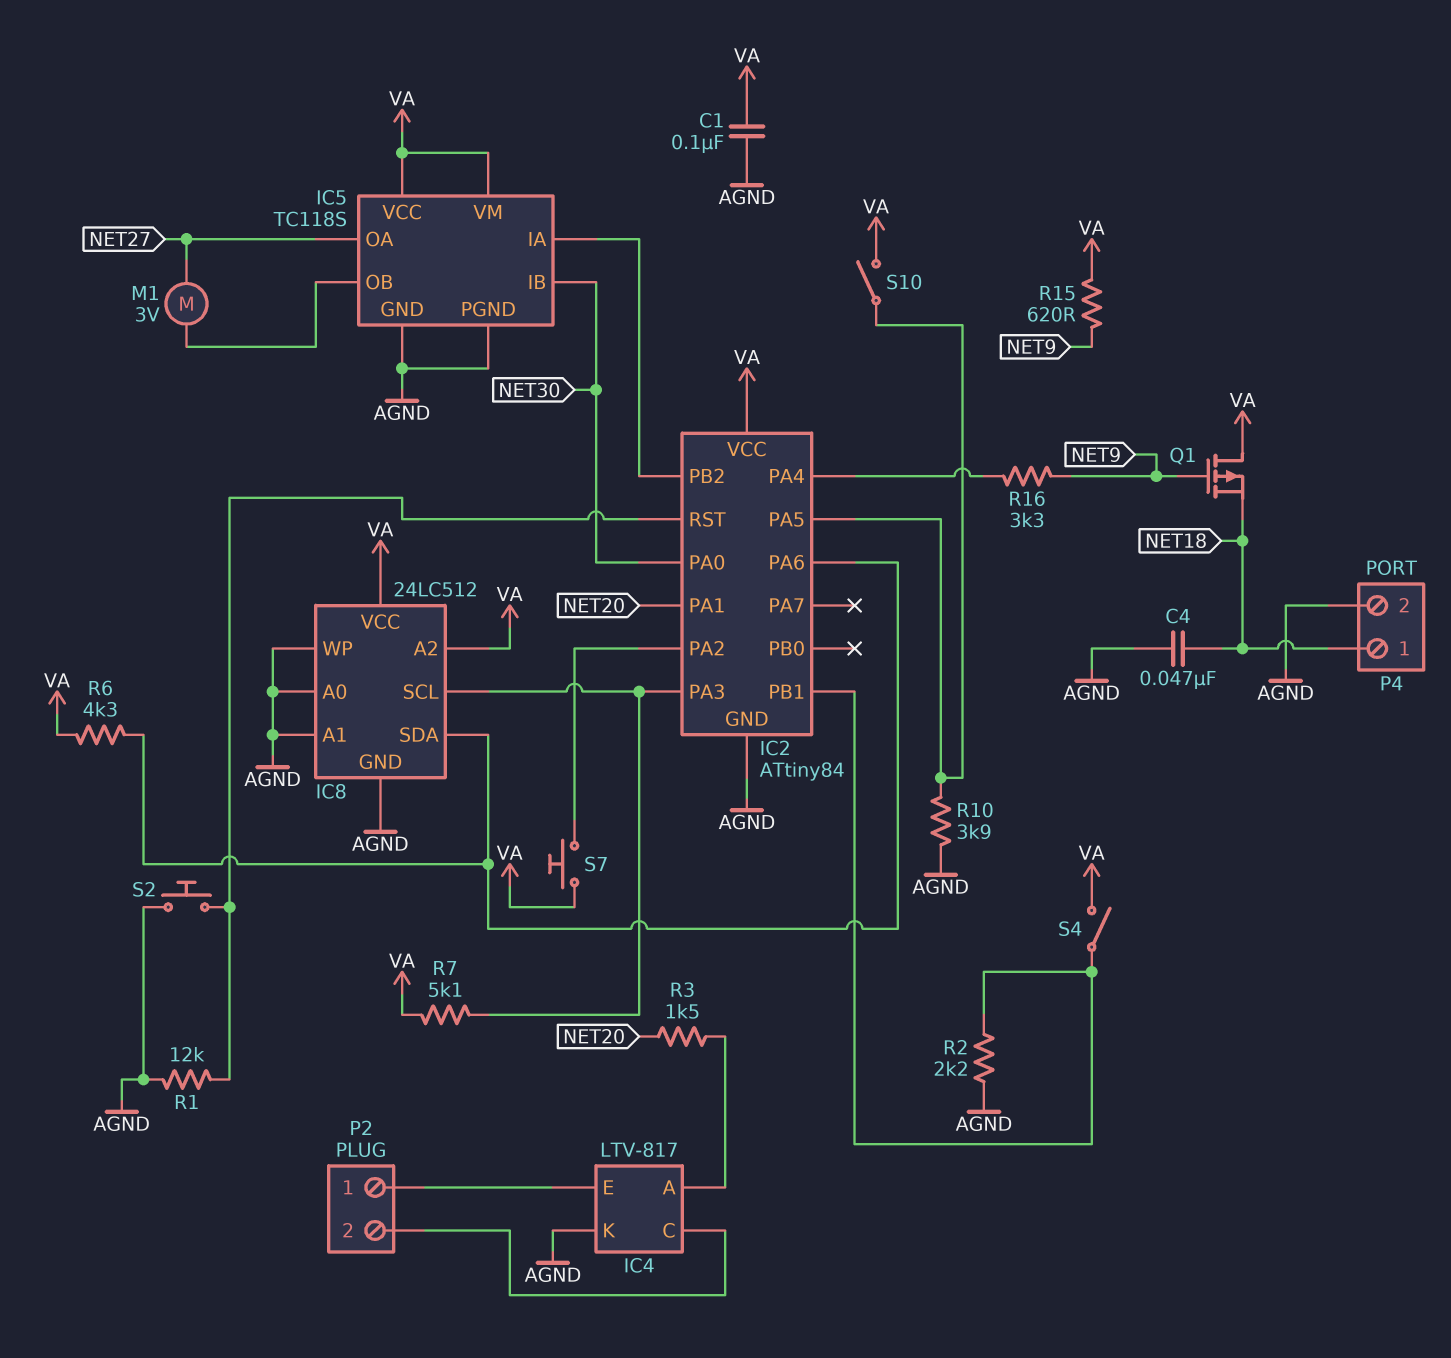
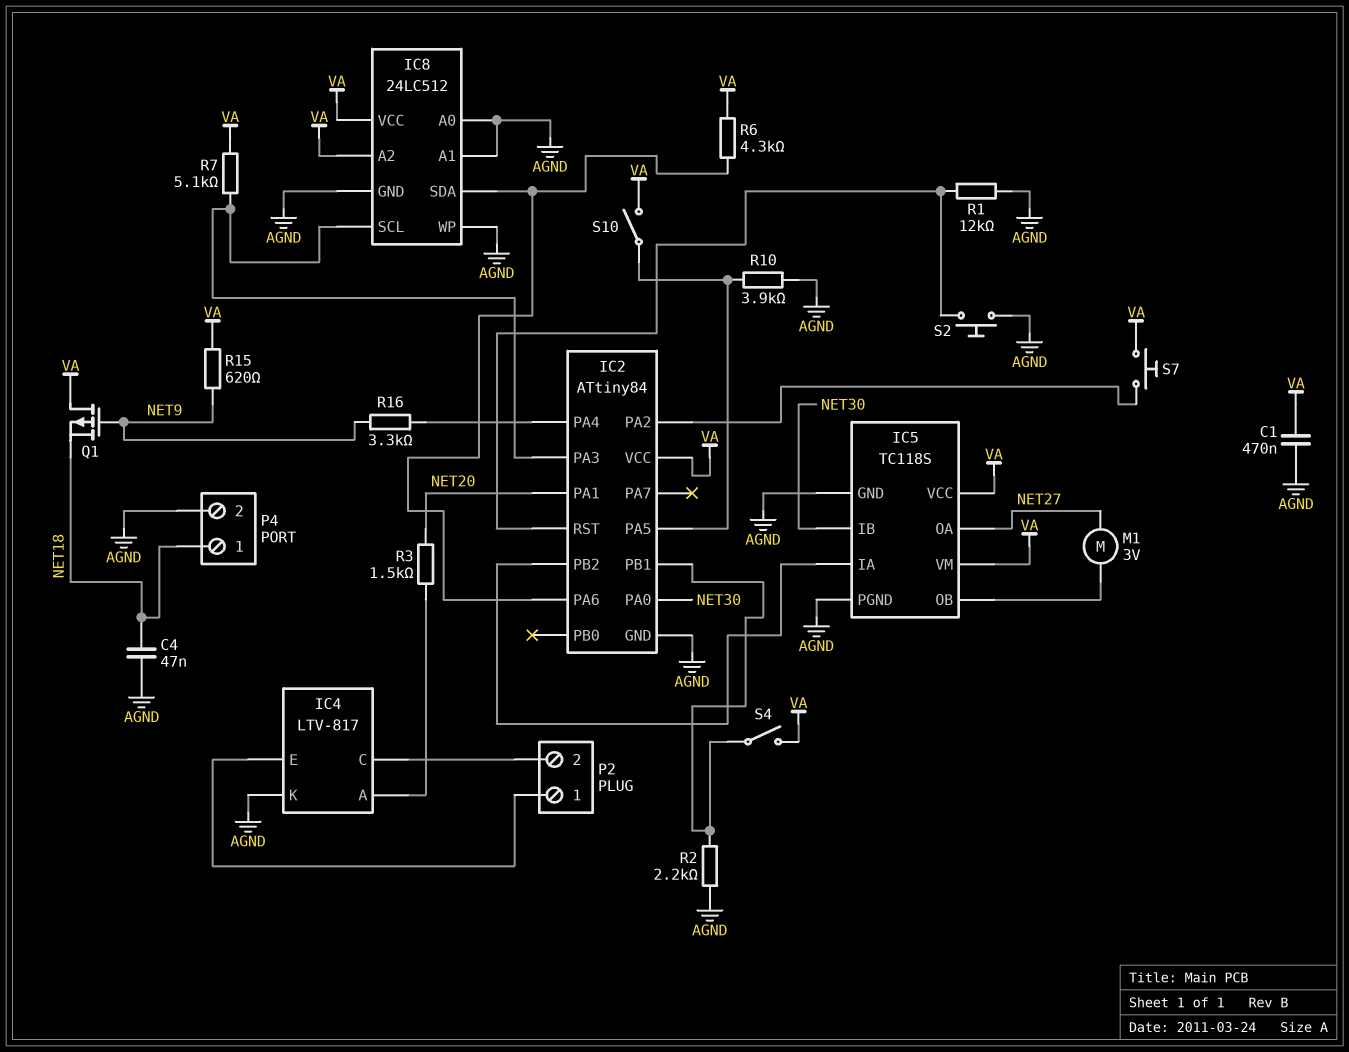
C1: 100nF (AGND, VA) -> 470nF (AGND, VA)

